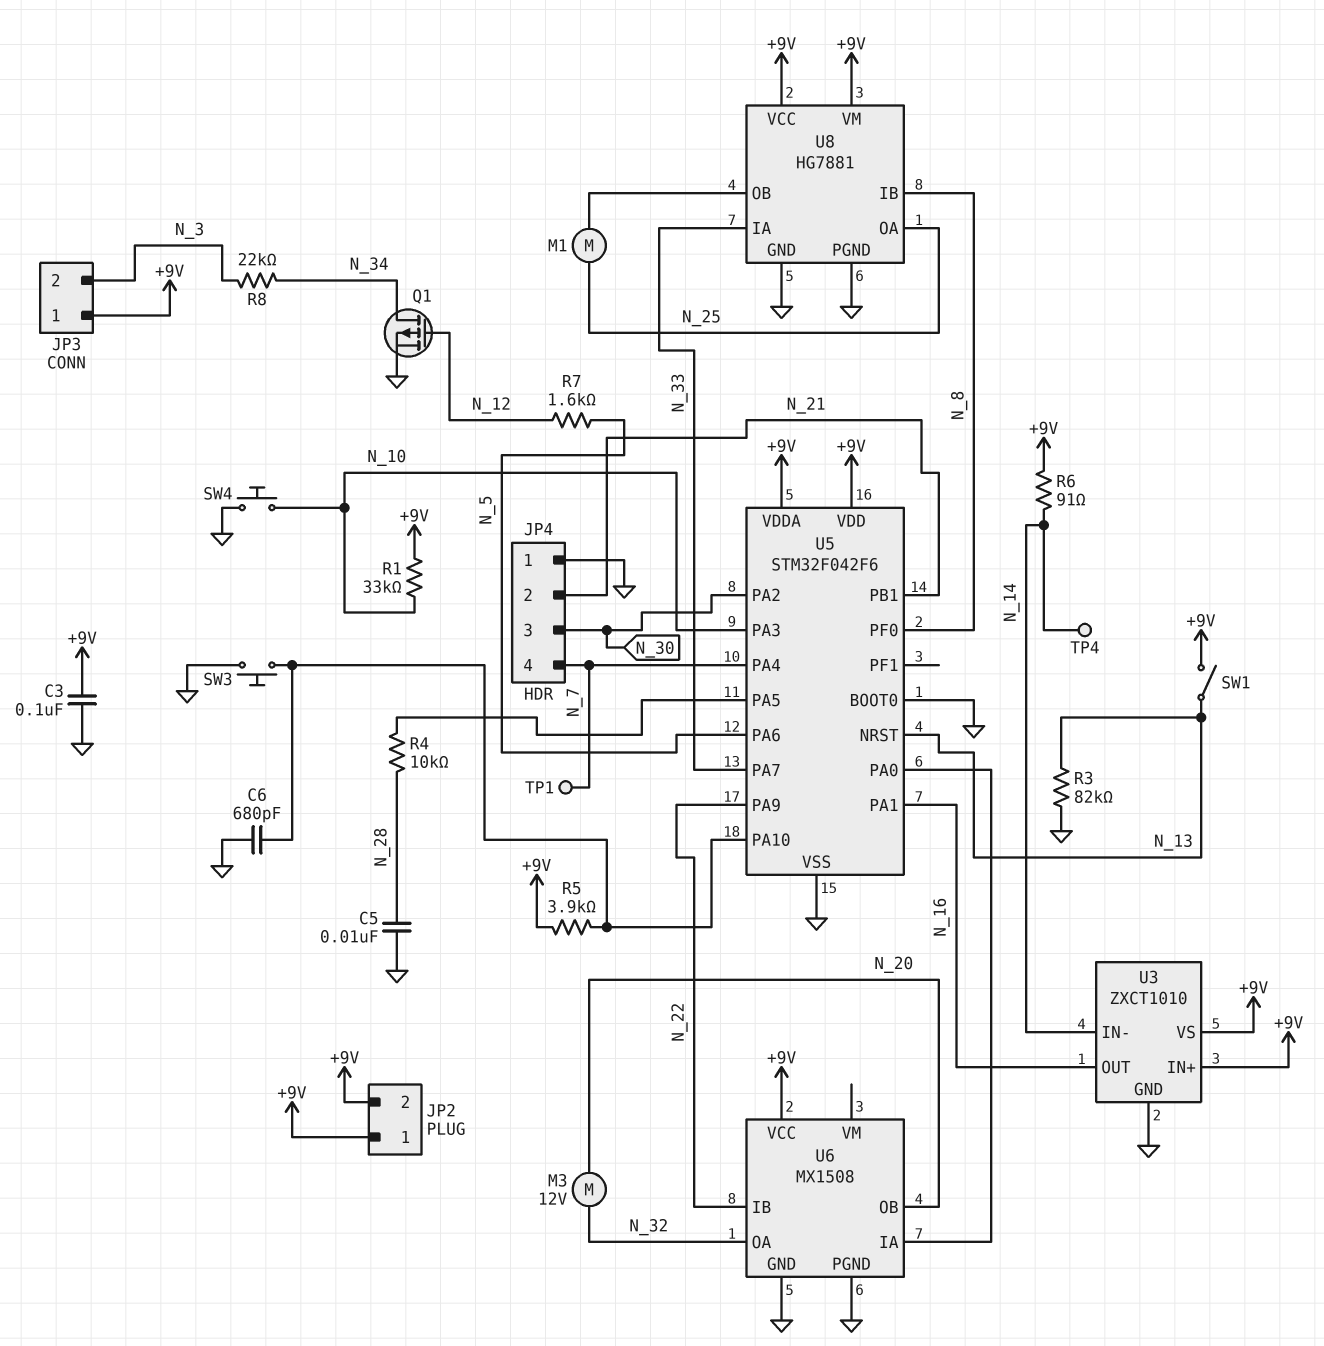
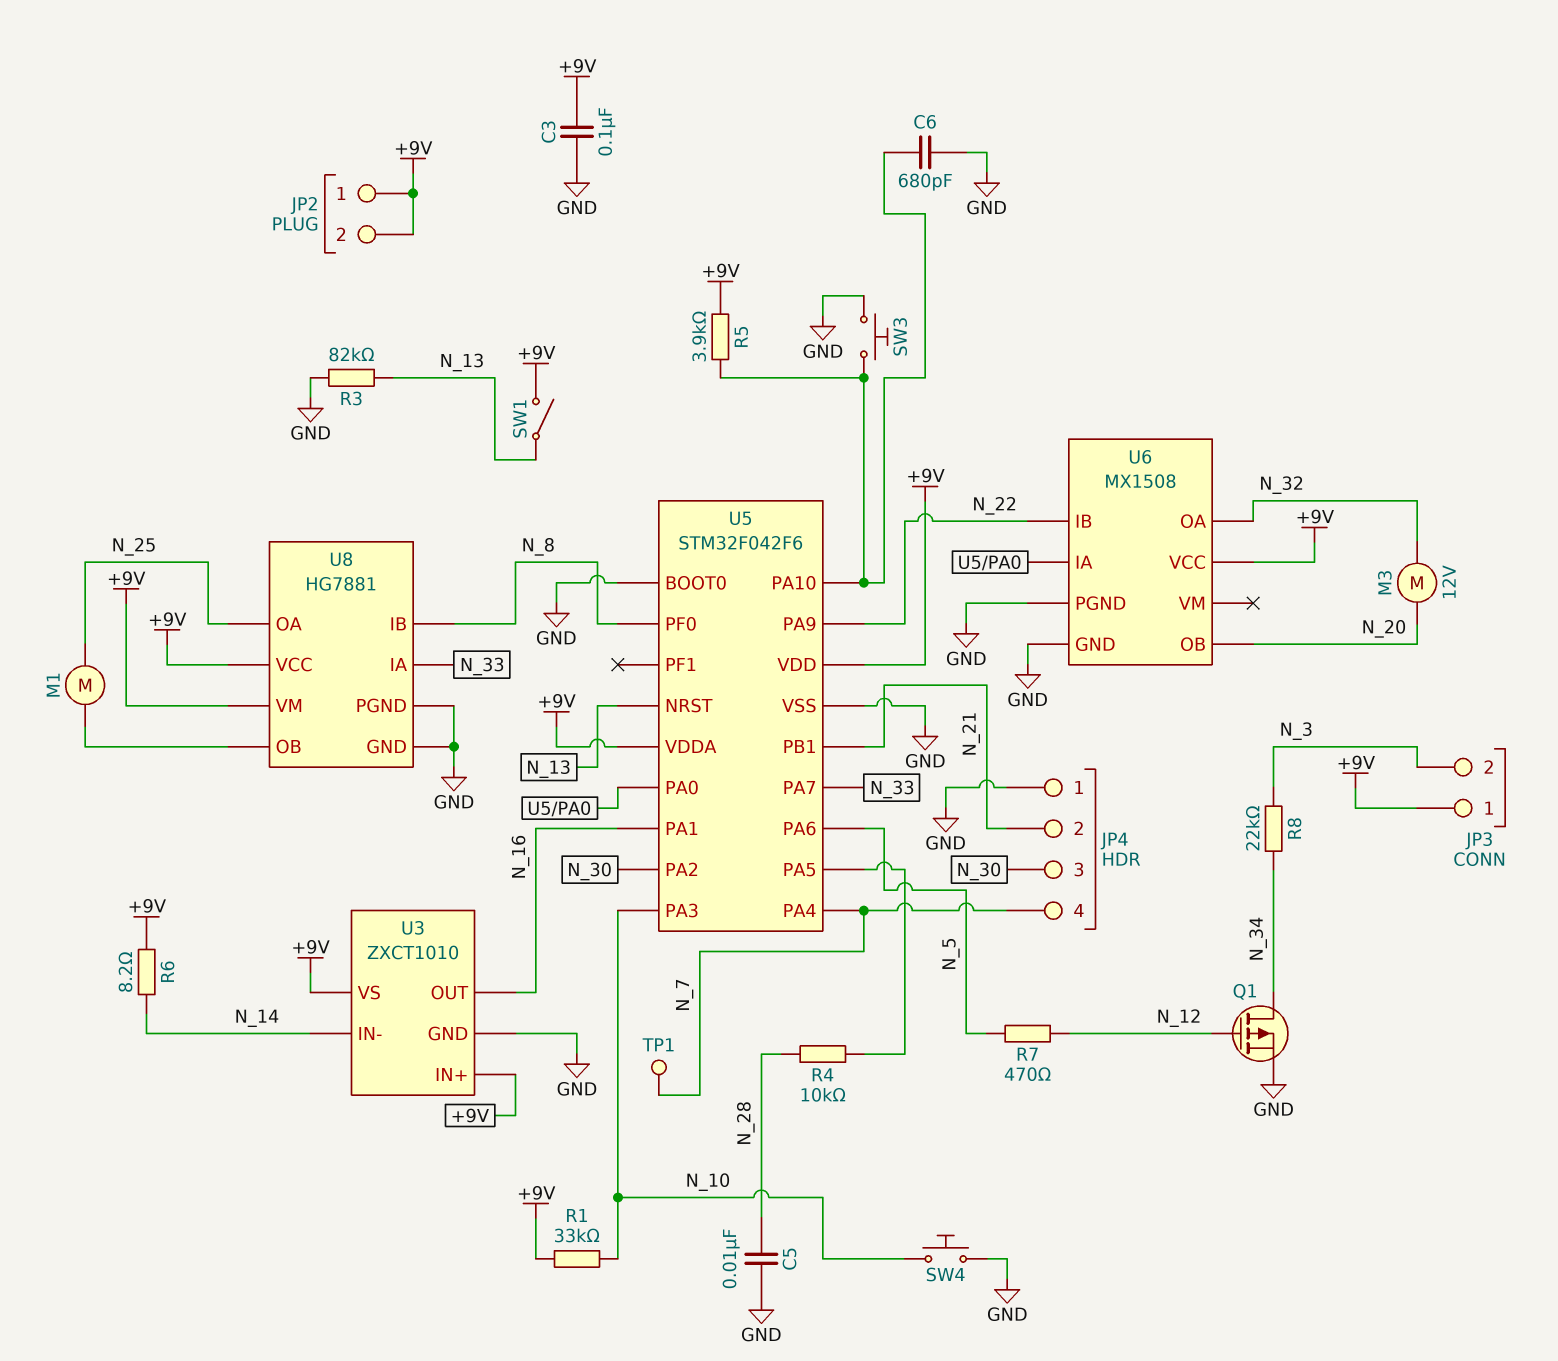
R6: 91 (+9V, N_14) -> 8.2 (+9V, N_14)
R7: 1.6k (N_5, N_12) -> 470 (N_5, N_12)
TP4: test point (N_14) -> none

